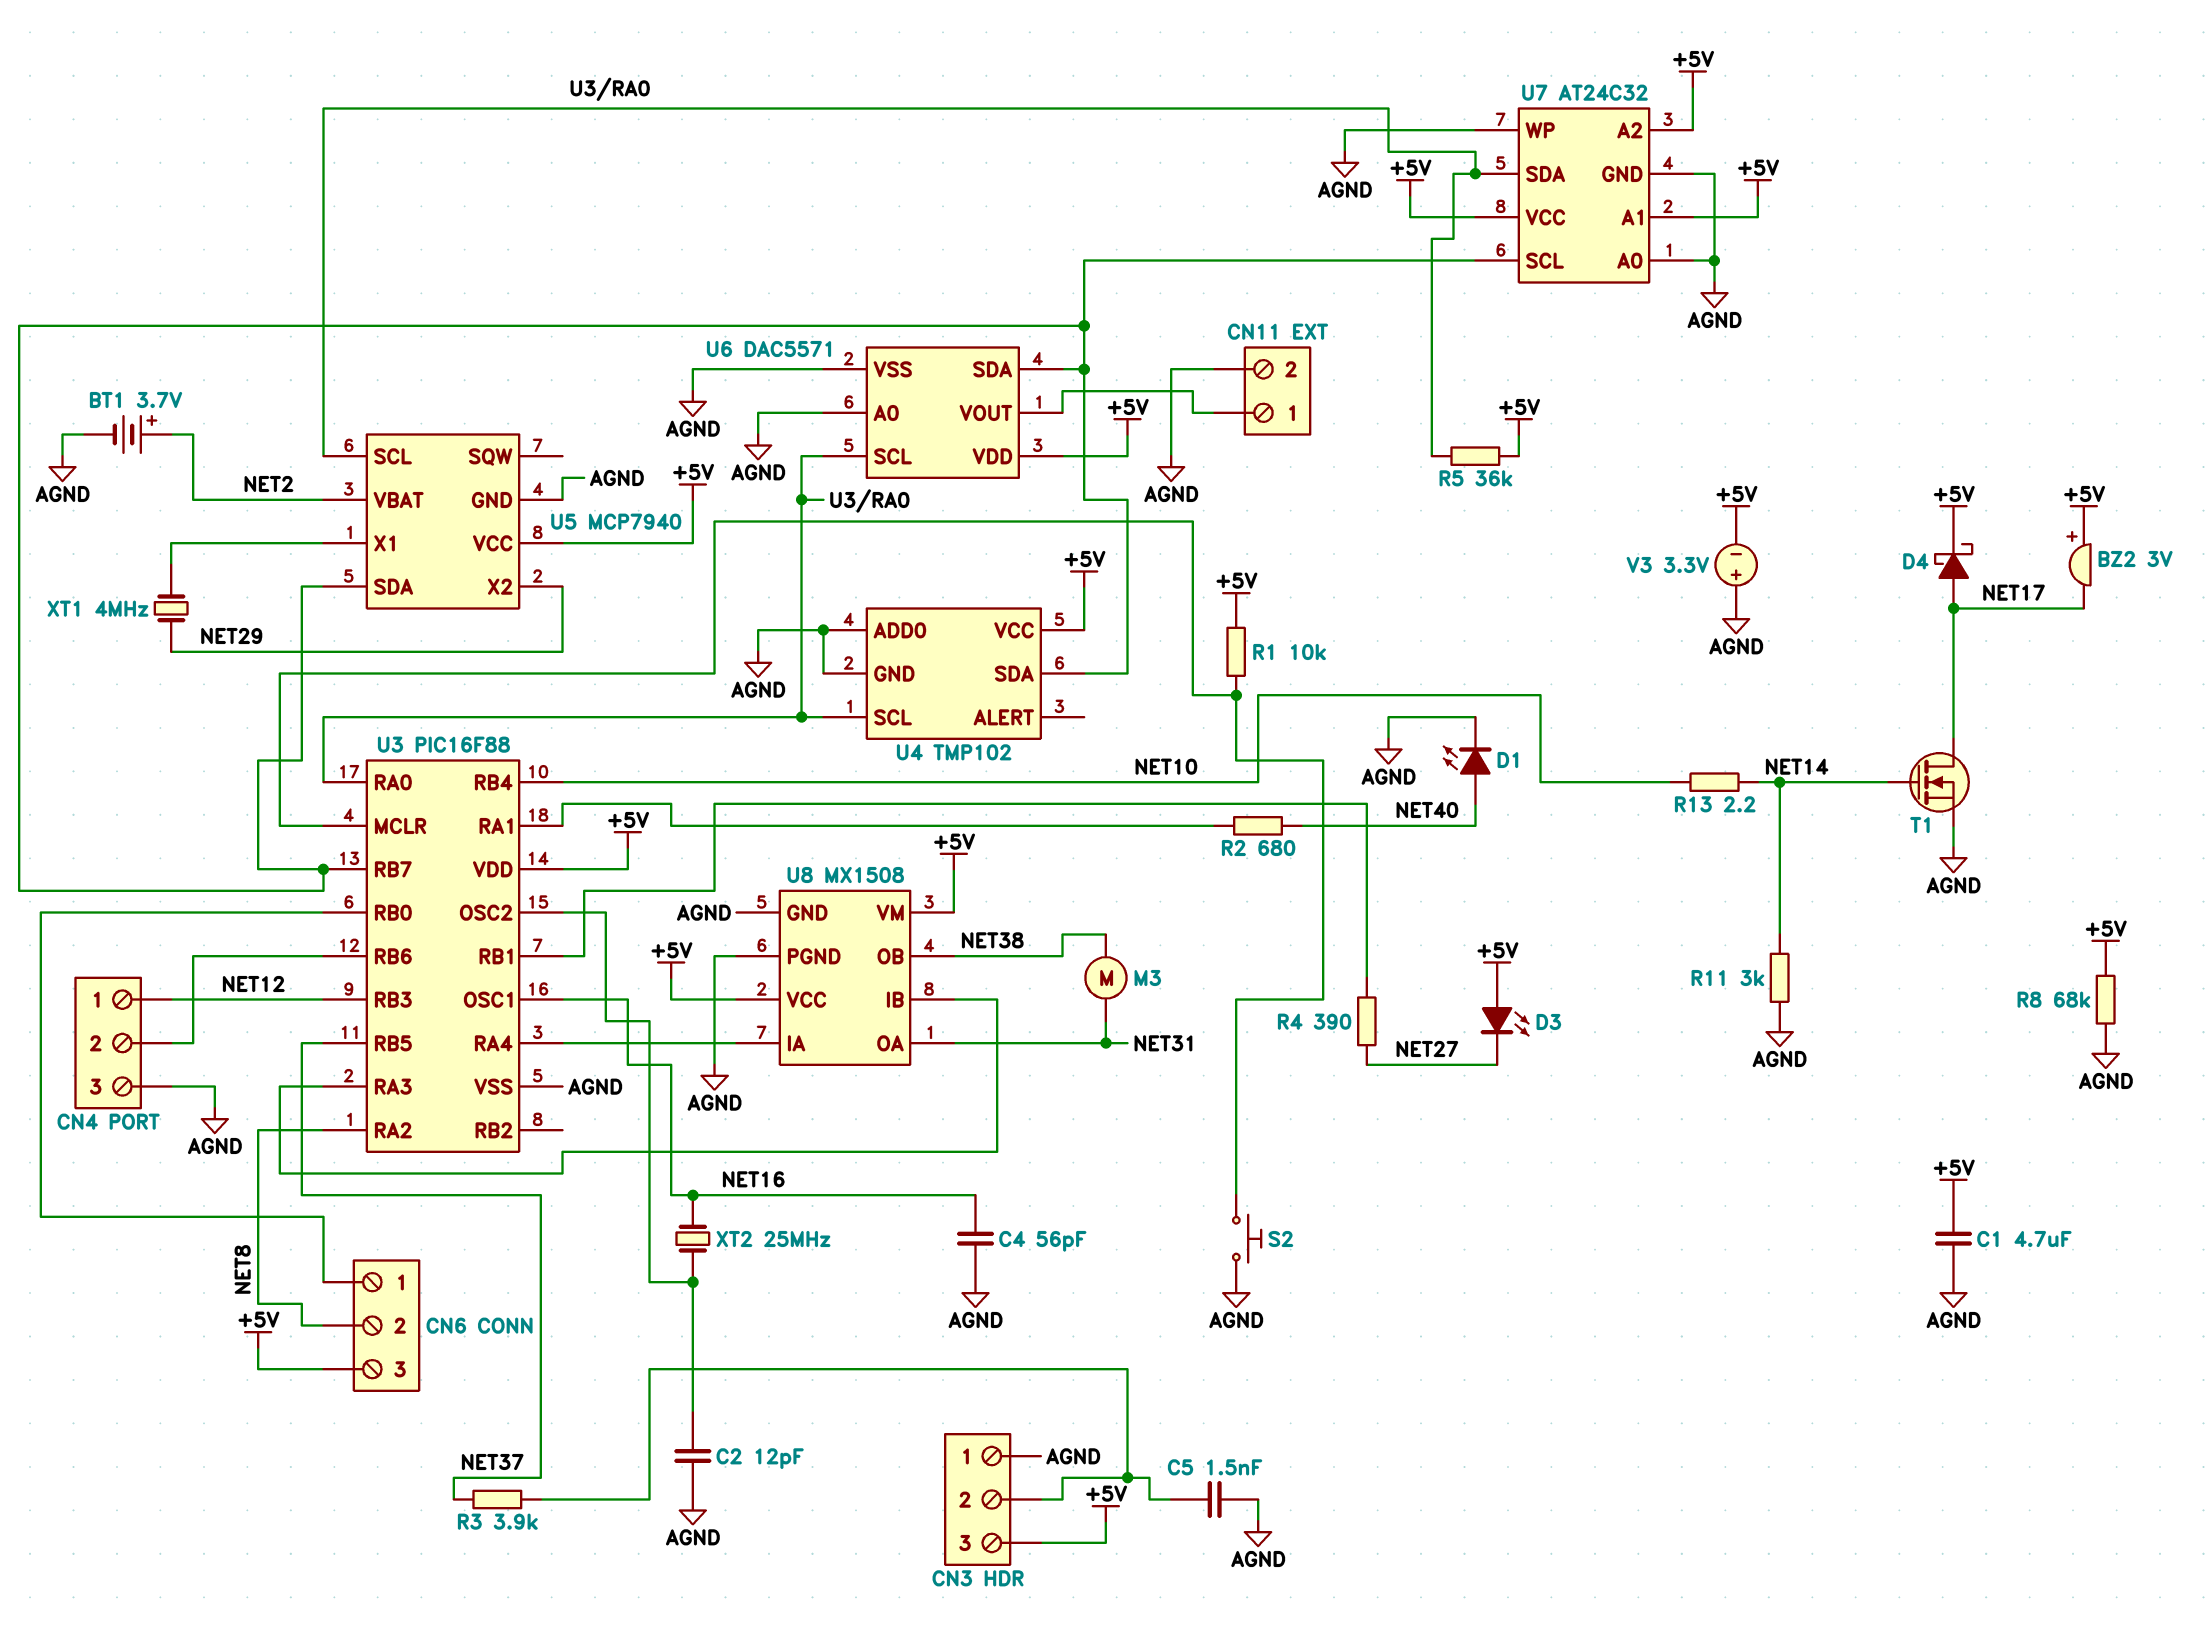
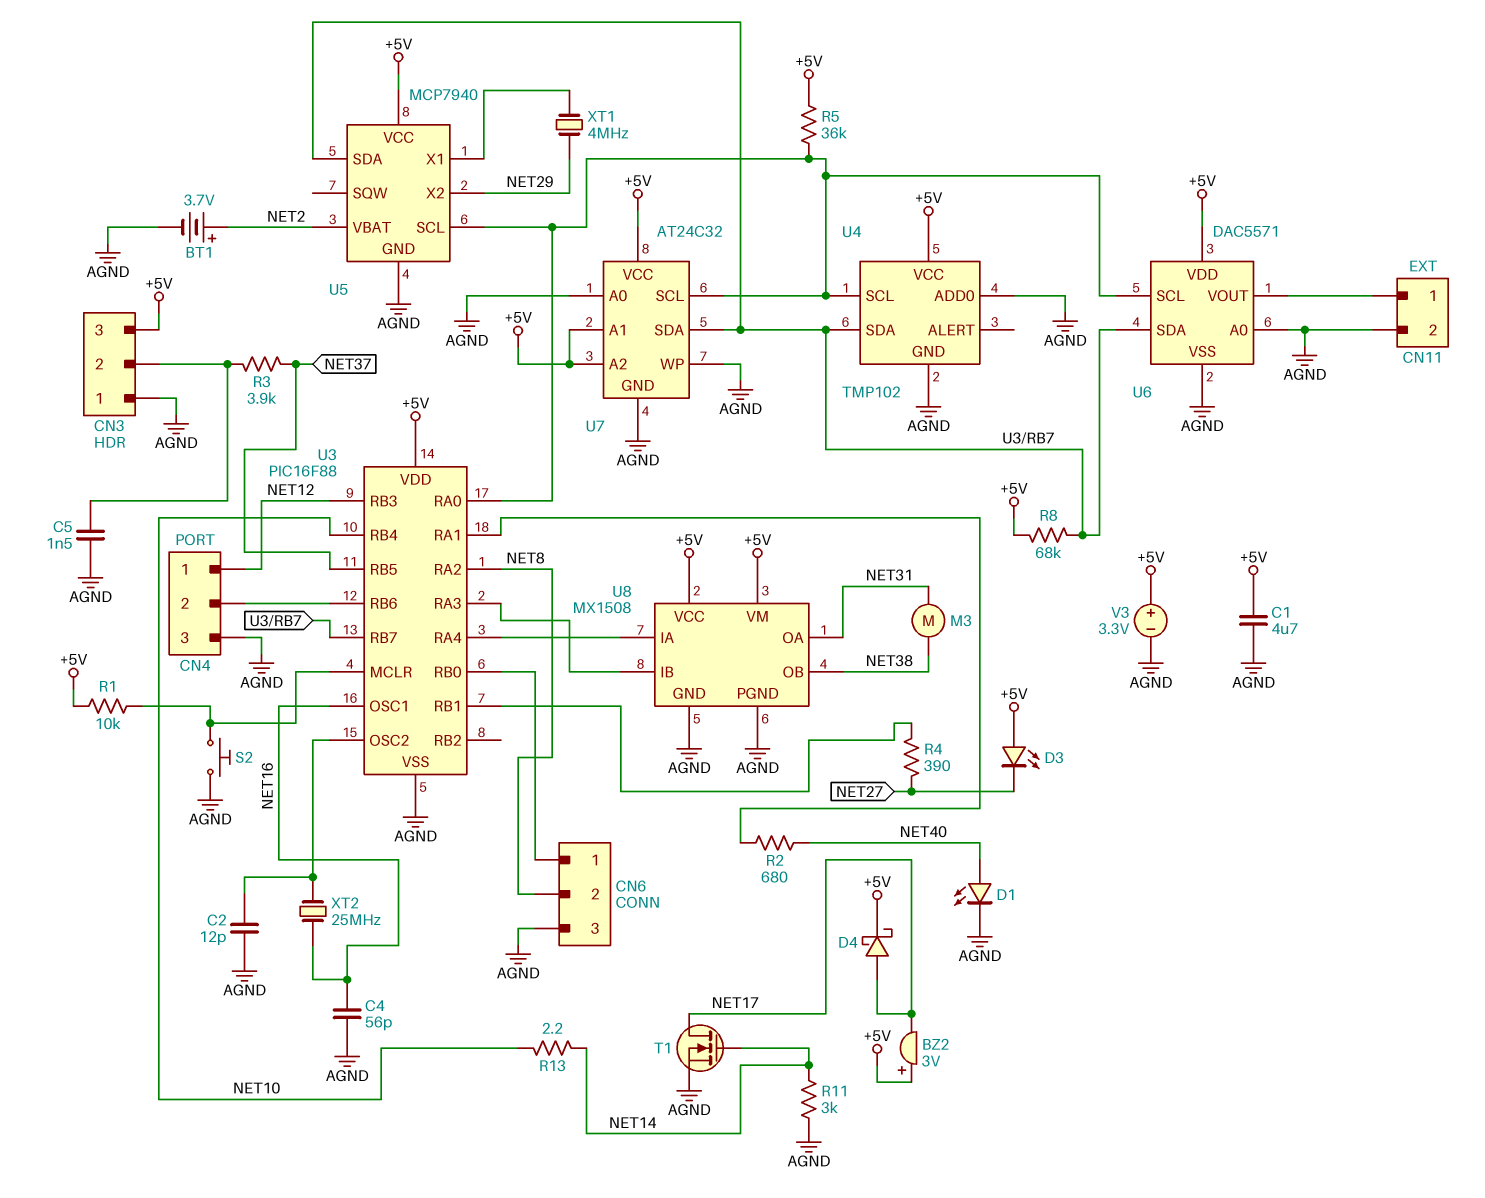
CN6 pin 3: +5V -> AGND
R8: 68k (+5V, AGND) -> 68k (+5V, U3/RB7)
U7 pin SCL: U3/RB7 -> U3/RA0
U7 pin SDA: U3/RA0 -> U3/RB7
V3: 3.3V (plus AGND, minus +5V) -> 3.3V (plus +5V, minus AGND)

